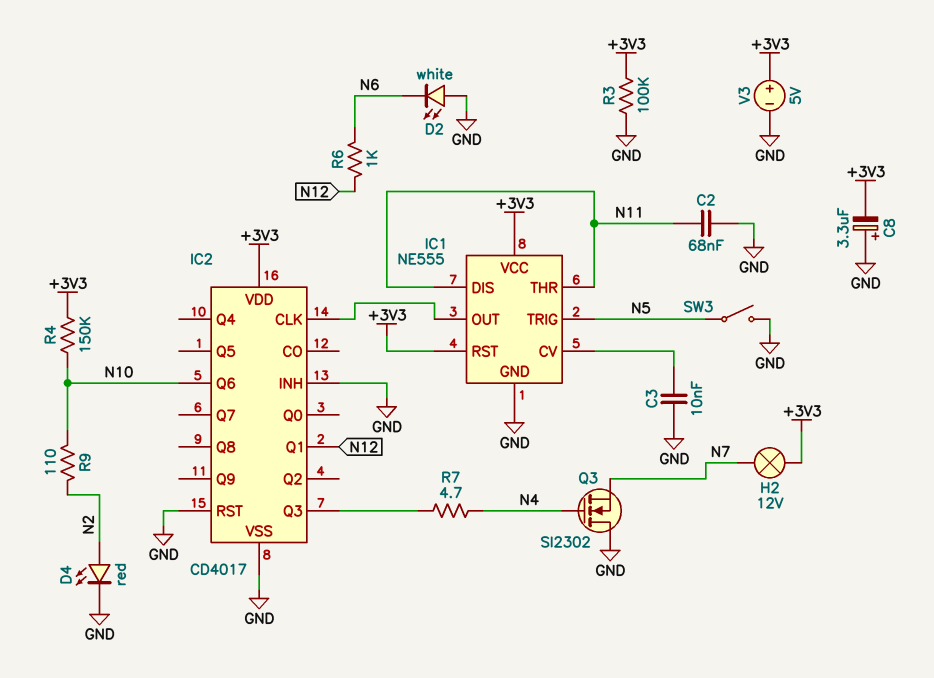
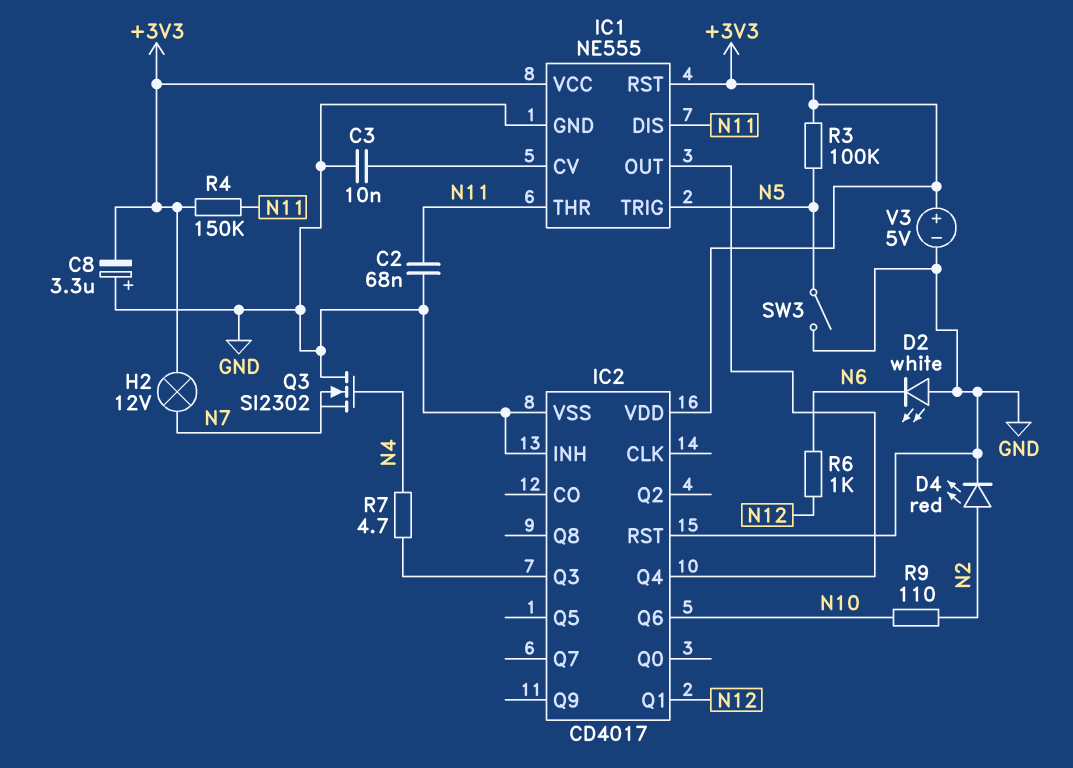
IC2 pin CLK: IC1/OUT -> none
IC2 pin Q4: none -> IC1/OUT
R3: 100k (+3V3, GND) -> 100k (+3V3, N5)
R4: 150k (+3V3, N10) -> 150k (+3V3, N11)

